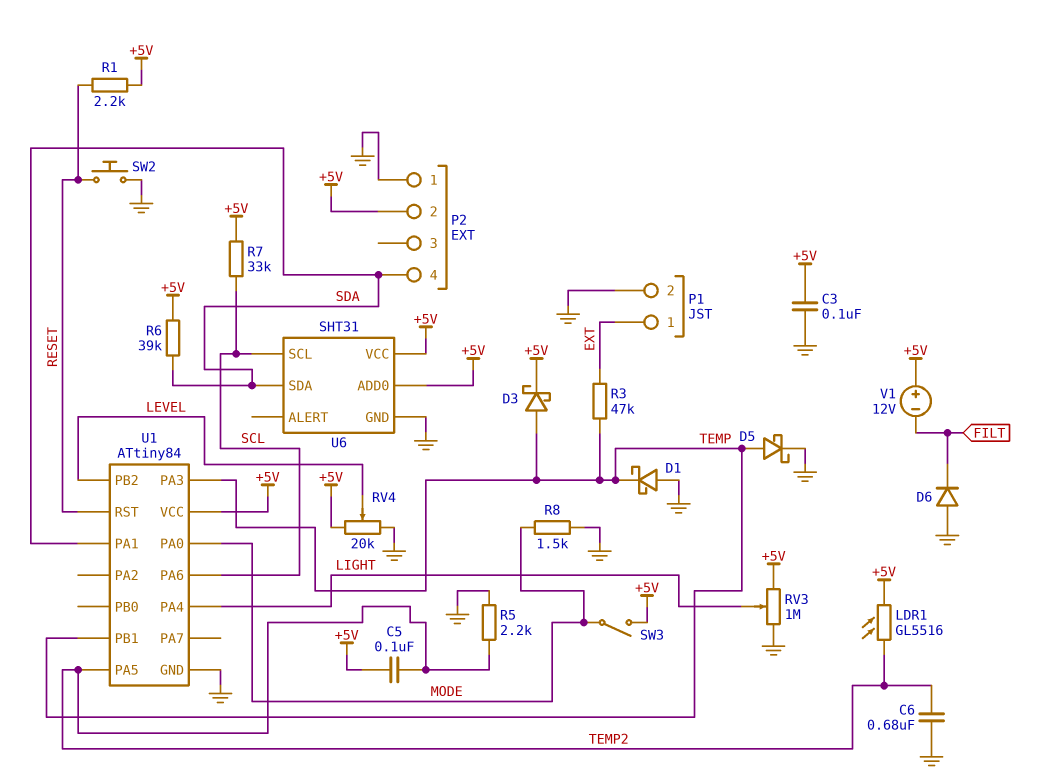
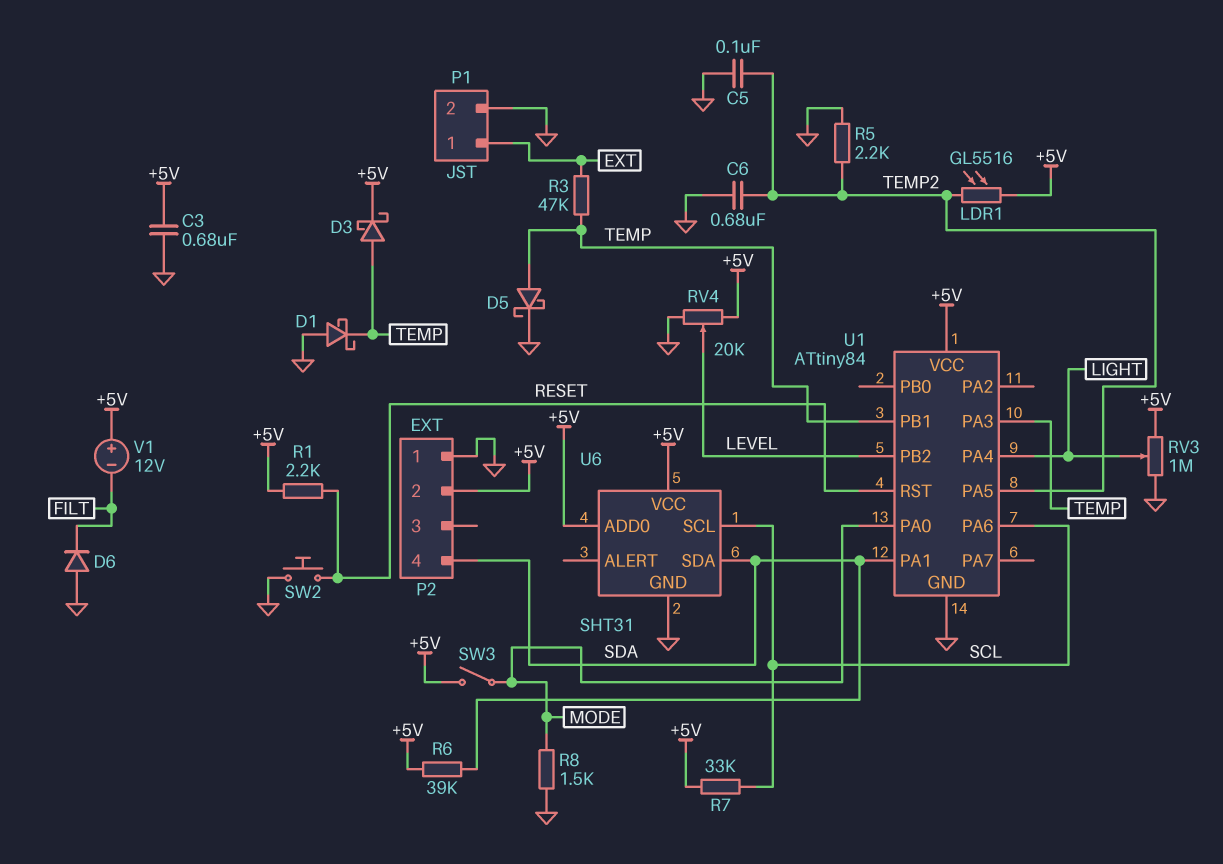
C3: 100nF (+5V, GND) -> 680nF (+5V, GND)
C5: 100nF (+5V, TEMP2) -> 100nF (GND, TEMP2)

